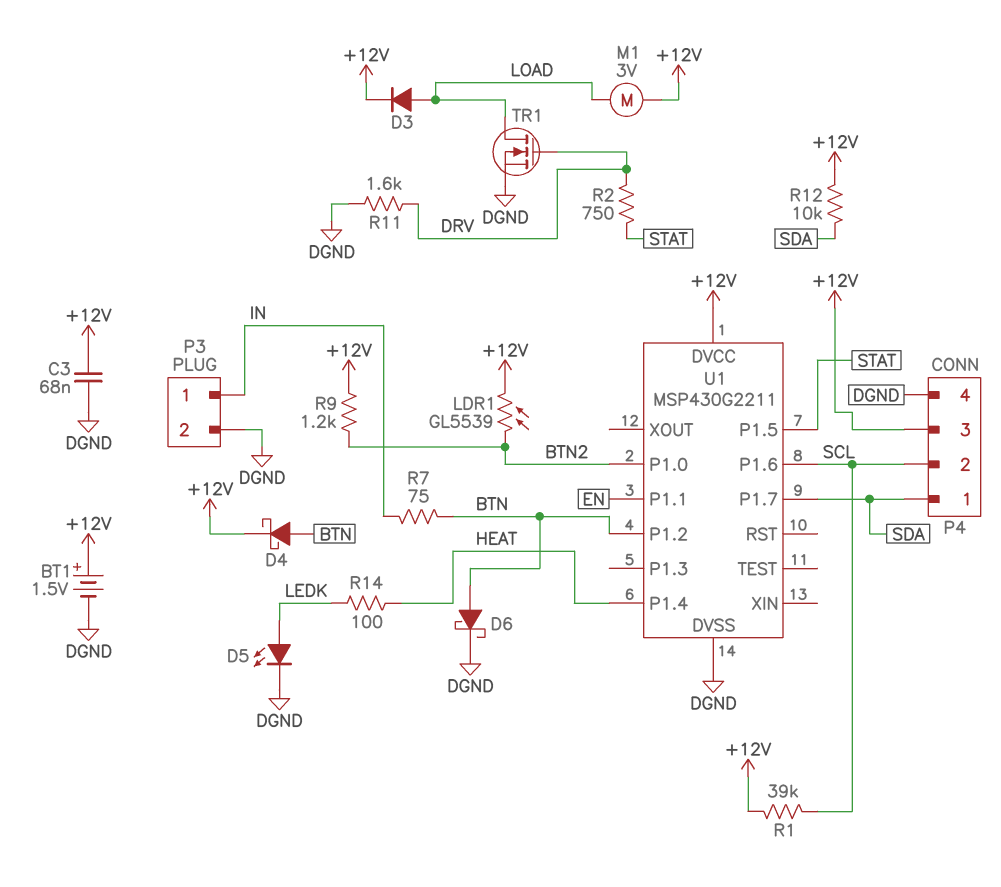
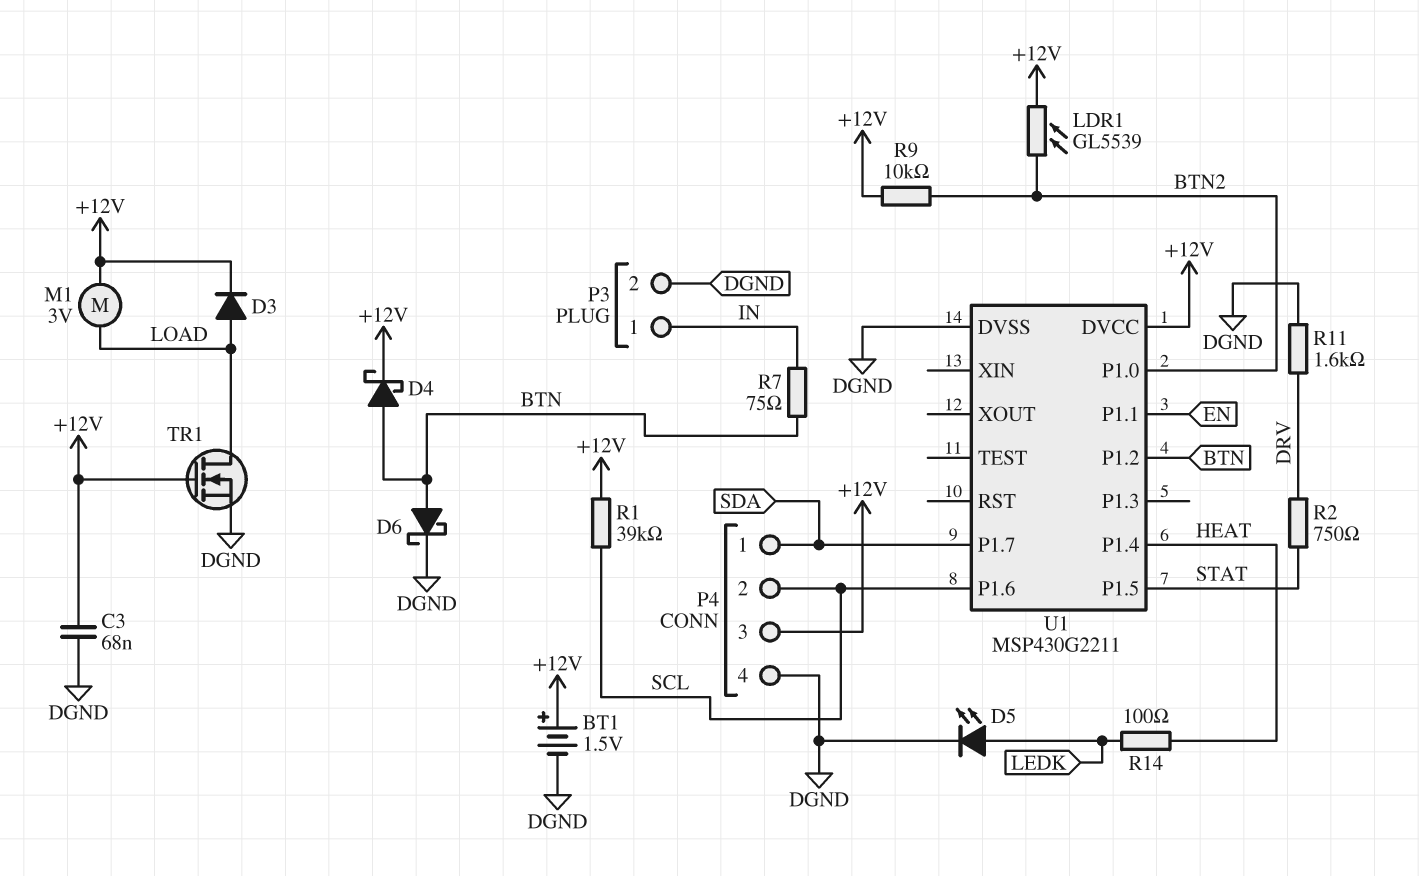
R9: 1.2k (+12V, BTN2) -> 10k (+12V, BTN2)
R12: 10k (+12V, SDA) -> none
TR1: NMOS (G DRV, D LOAD, S DGND) -> NMOS (G +12V, D LOAD, S DGND)

